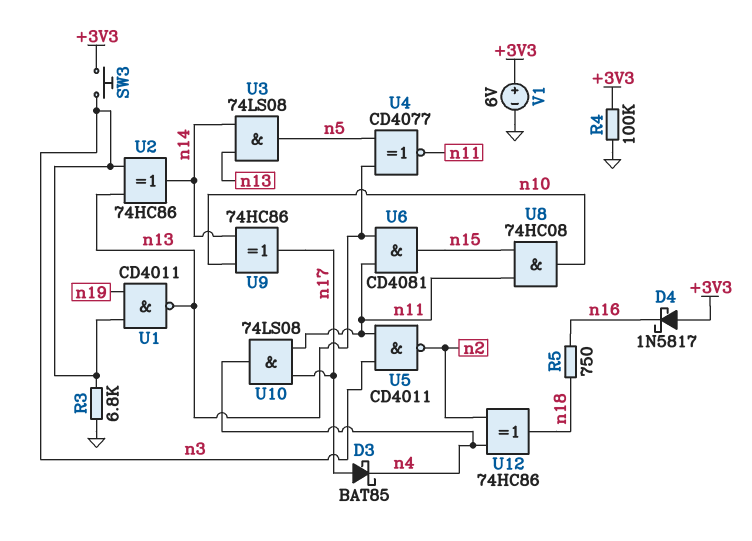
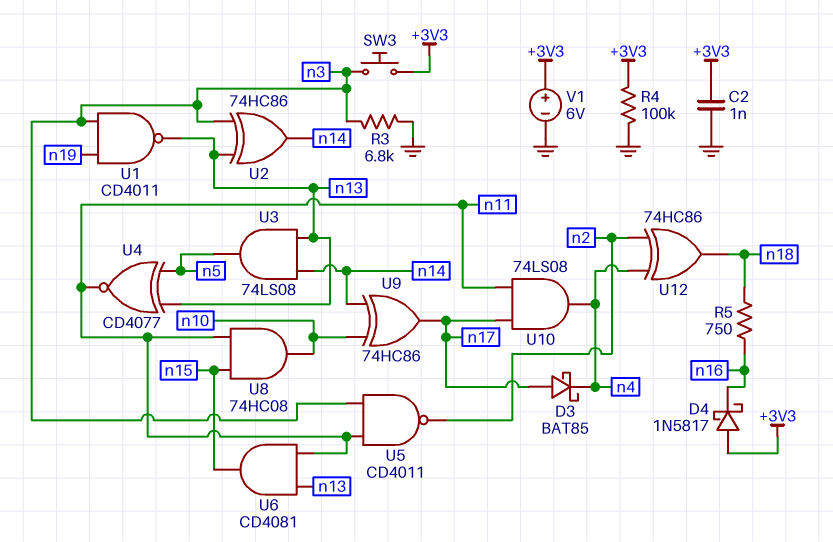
C2: none -> 1nF (+3V3, GND)

